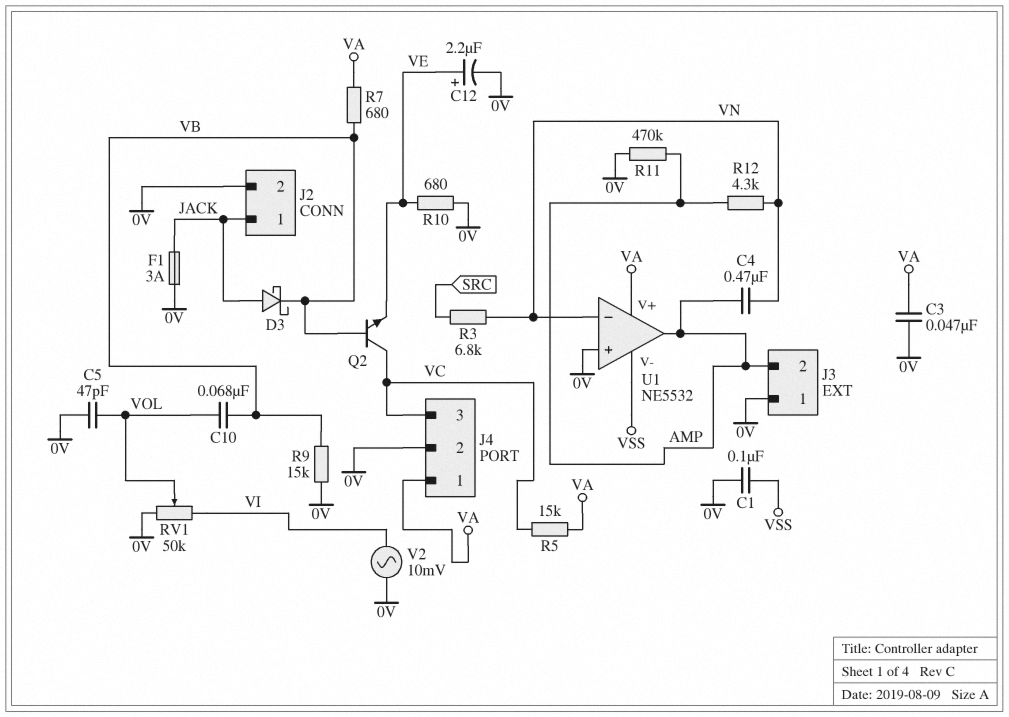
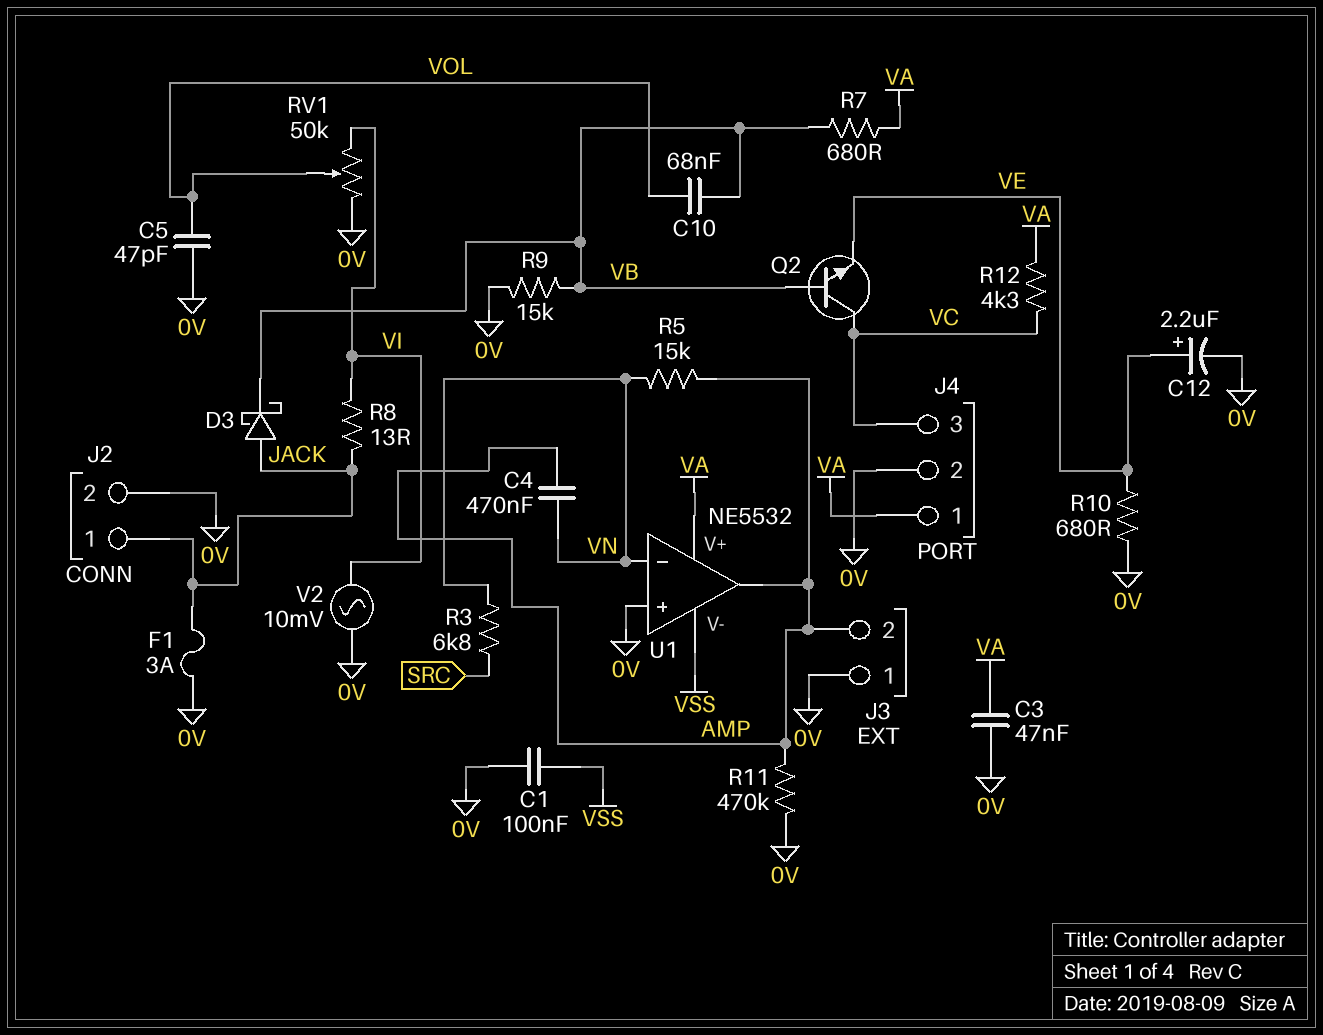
R5: 15k (VA, VC) -> 15k (AMP, VN)
R8: none -> 13 (JACK, VI)
R12: 4.3k (AMP, VN) -> 4.3k (VA, VC)

